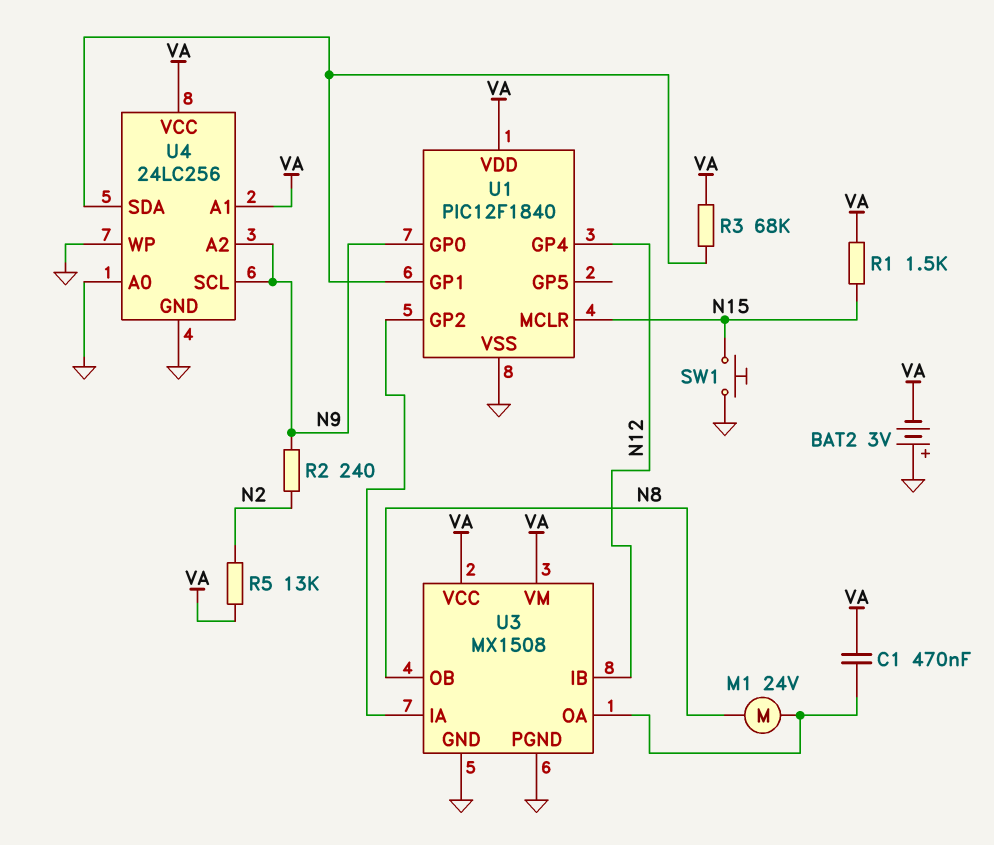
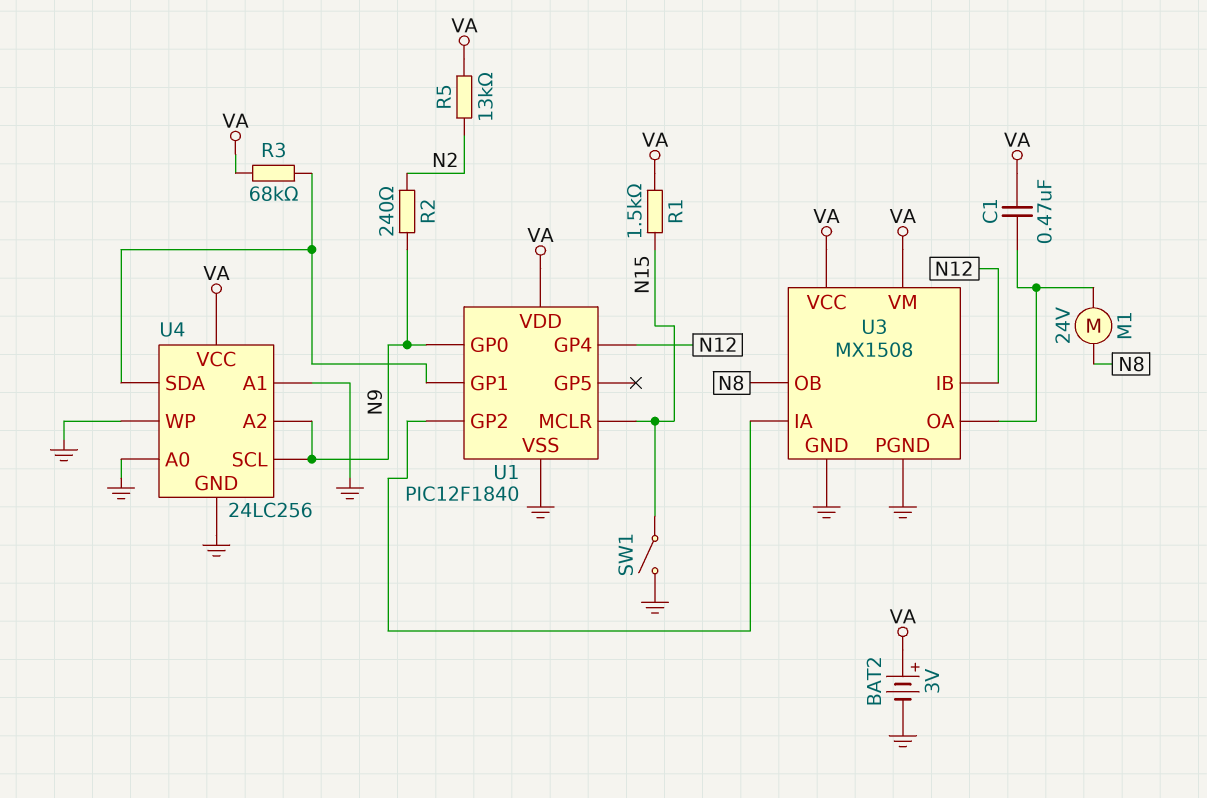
BAT2: 3V (plus GND, minus VA) -> 3V (plus VA, minus GND)
SW1: button (GND, N15) -> switch (GND, N15)
U4 pin A1: VA -> GND

